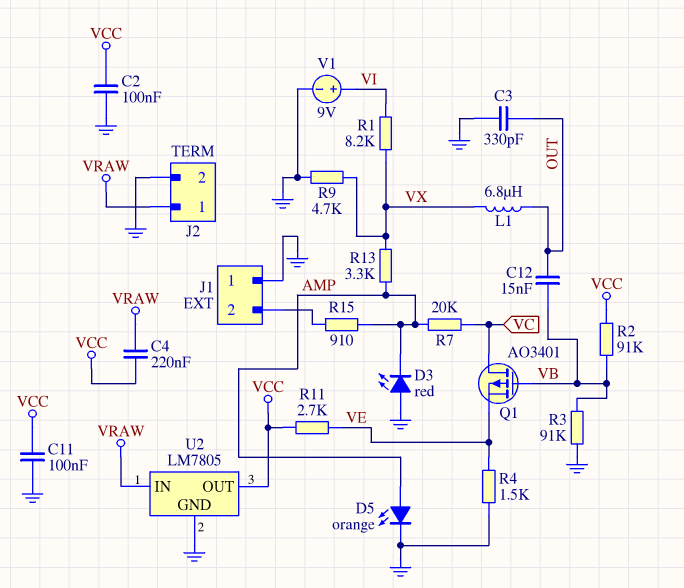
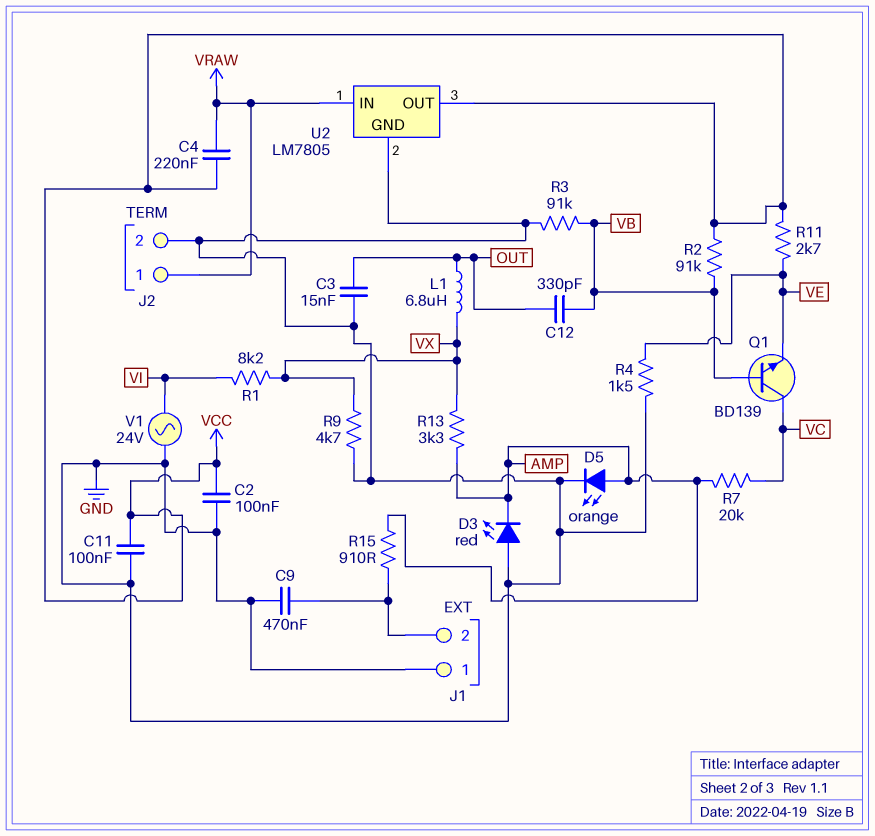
C3: 330pF (GND, OUT) -> 15nF (GND, OUT)
C9: none -> 470nF (GND, J1/2)
C12: 15nF (OUT, VB) -> 330pF (OUT, VB)
Q1: PMOS AO3401 (G VB, D VC, S VE) -> NPN BD139 (B VB, C VC, E VE)
V1: 9V (plus VI, minus GND) -> AC 24V (GND, VI)

